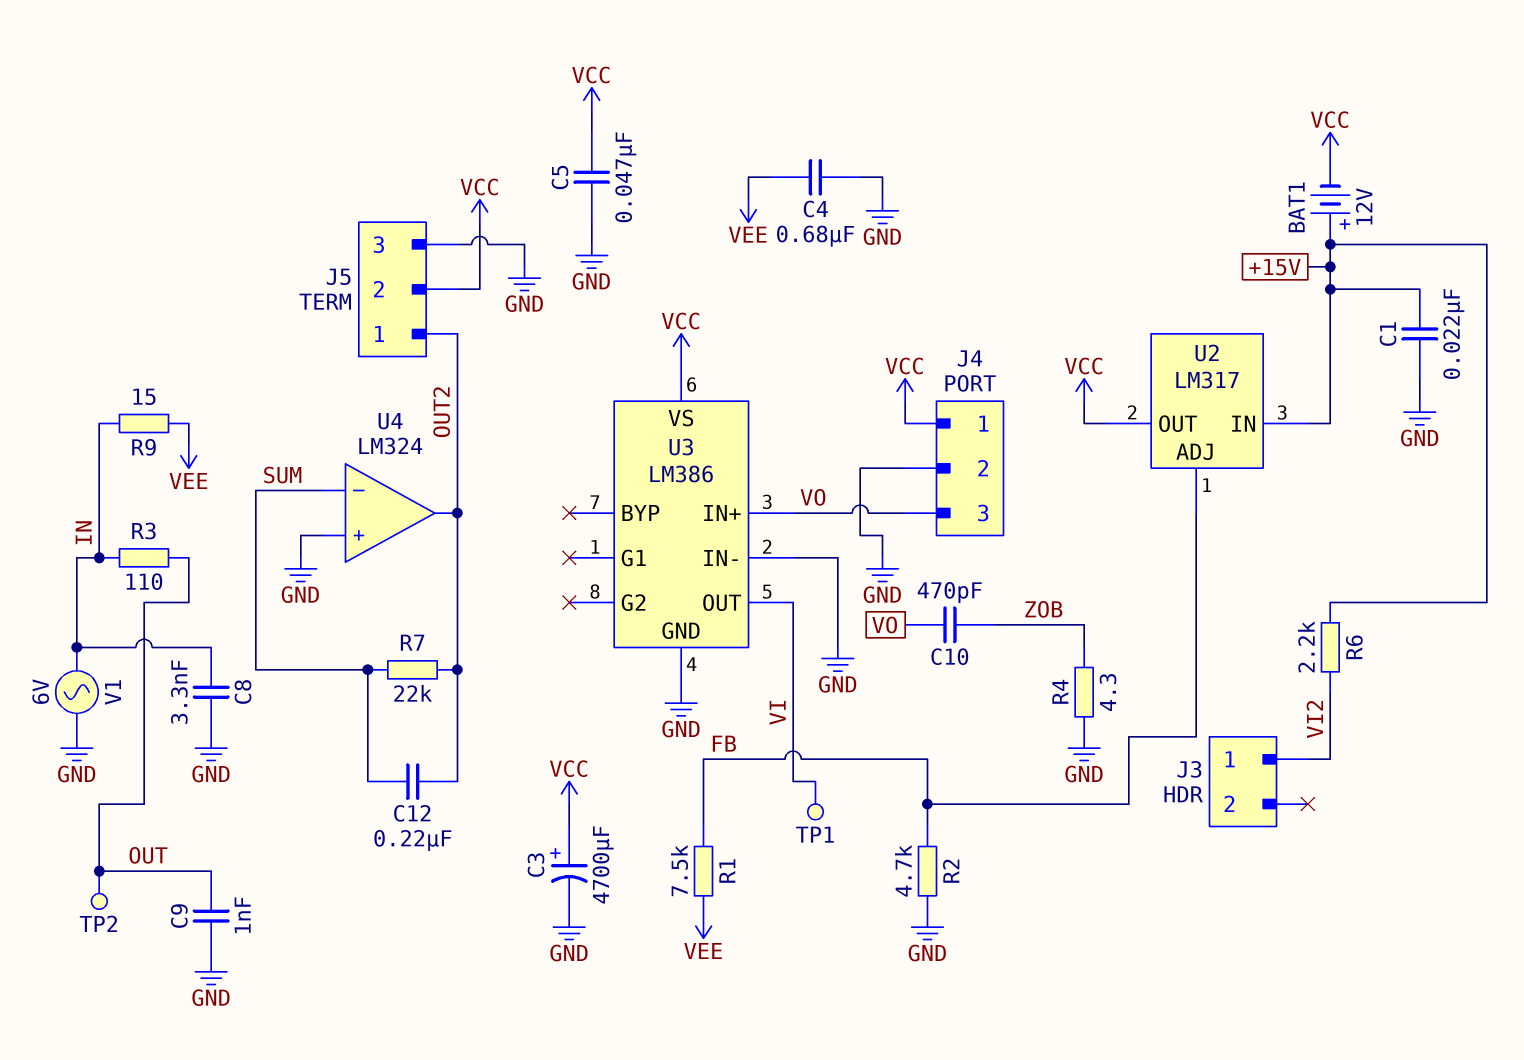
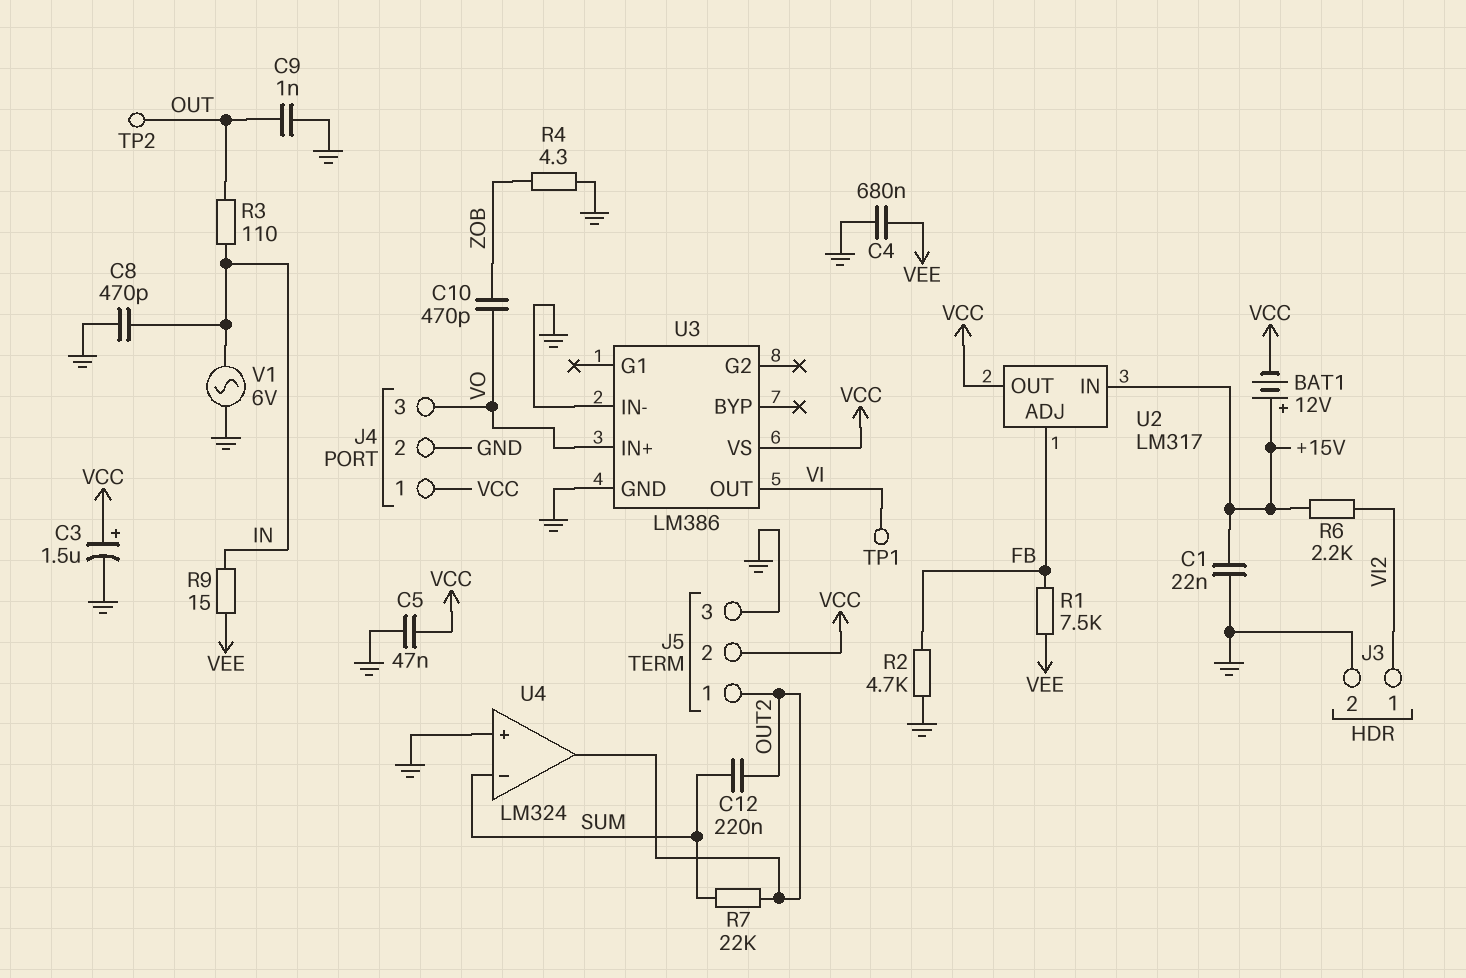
C3: 4700uF (plus VCC, minus GND) -> 1.5uF (plus VCC, minus GND)
C8: 3.3nF (GND, IN) -> 470pF (GND, IN)
J3 pin 2: none -> GND

